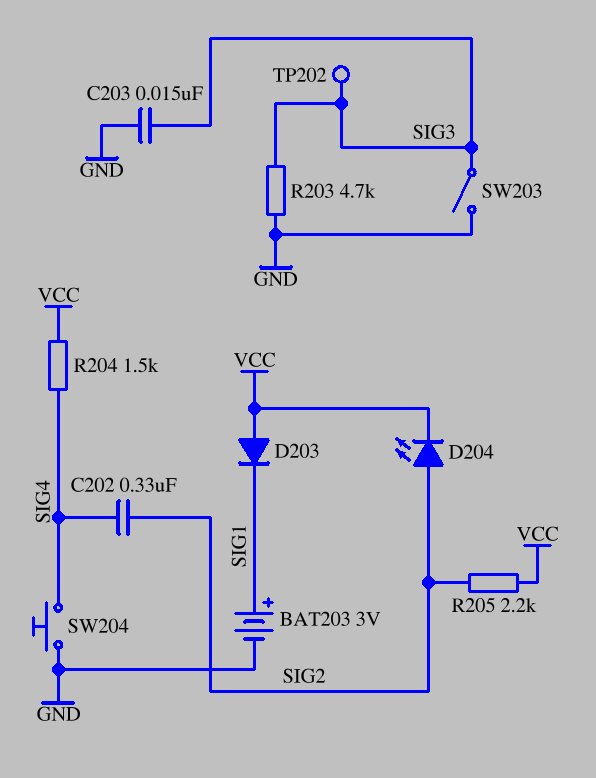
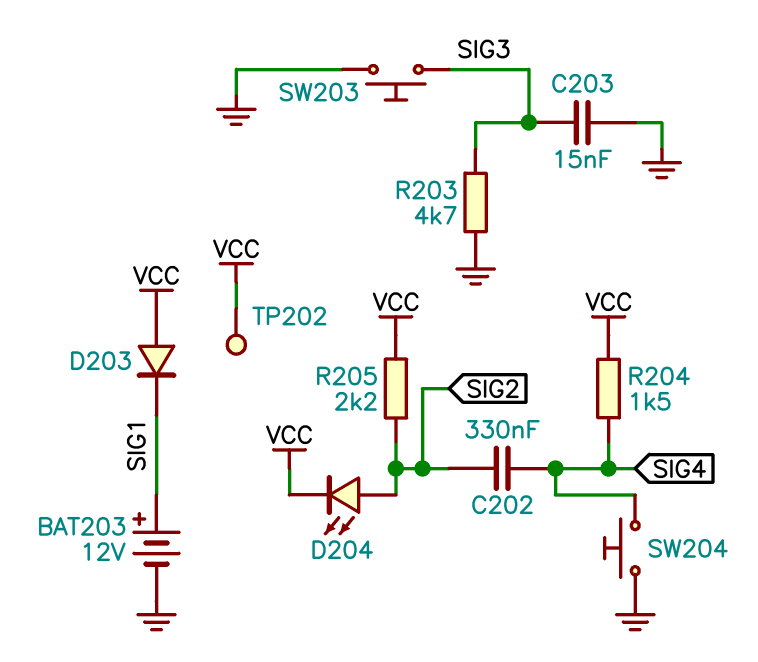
BAT203: 3V (plus SIG1, minus GND) -> 12V (plus SIG1, minus GND)
SW203: switch (GND, SIG3) -> button (GND, SIG3)
TP202: test point (SIG3) -> test point (VCC)

